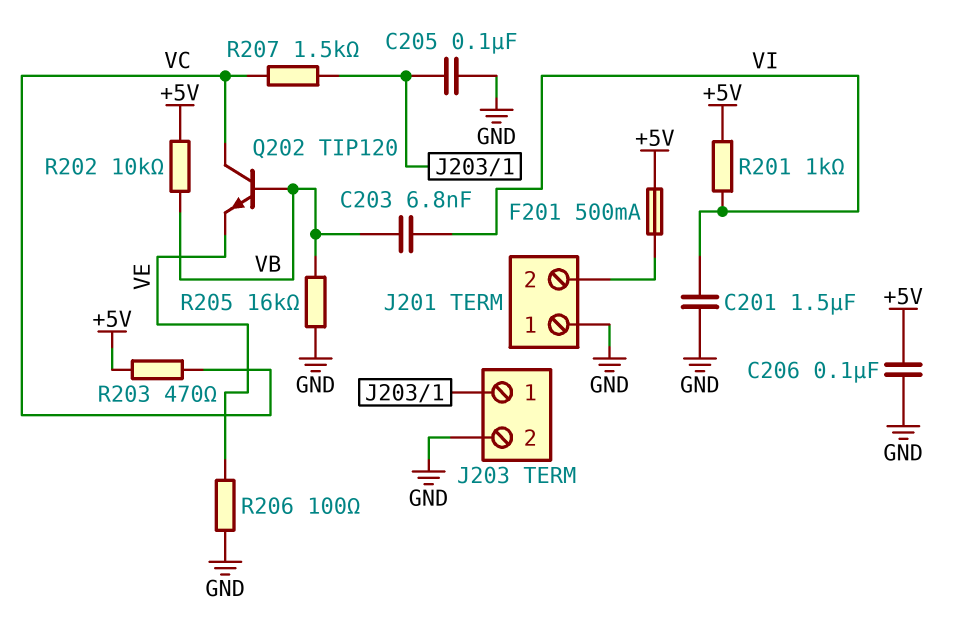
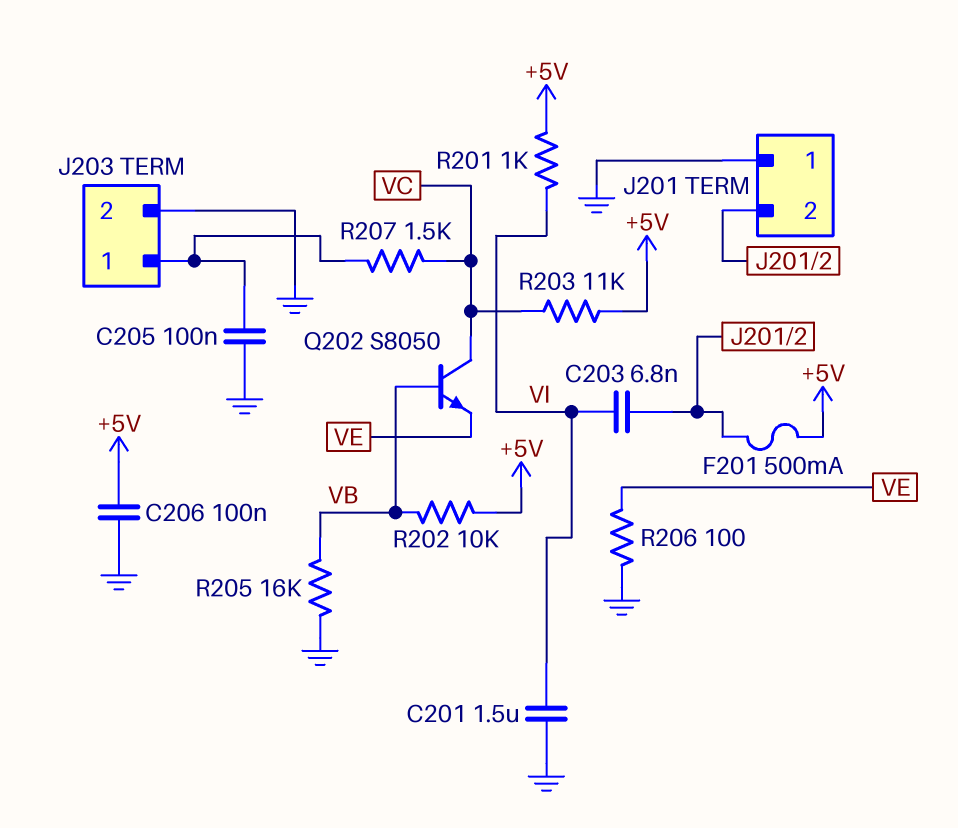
C203: 6.8nF (VB, VI) -> 6.8nF (J201/2, VI)
Q202: NPN TIP120 (B VB, C VC, E VE) -> NPN S8050 (B VB, C VC, E VE)
R203: 470 (+5V, VC) -> 11k (+5V, VC)

